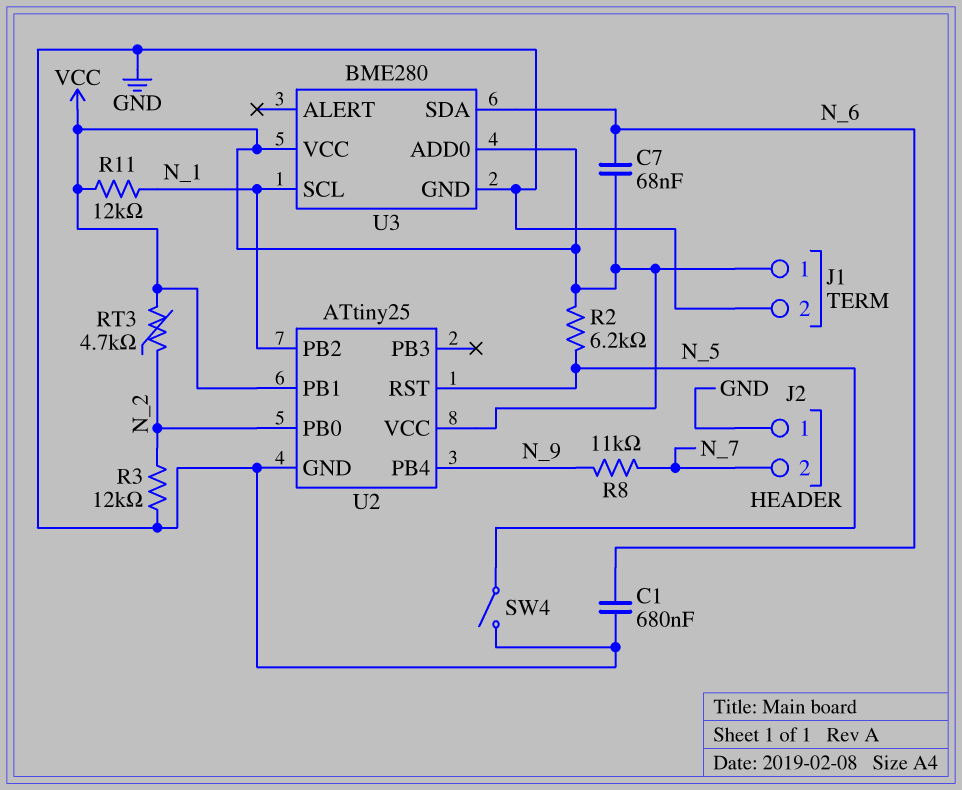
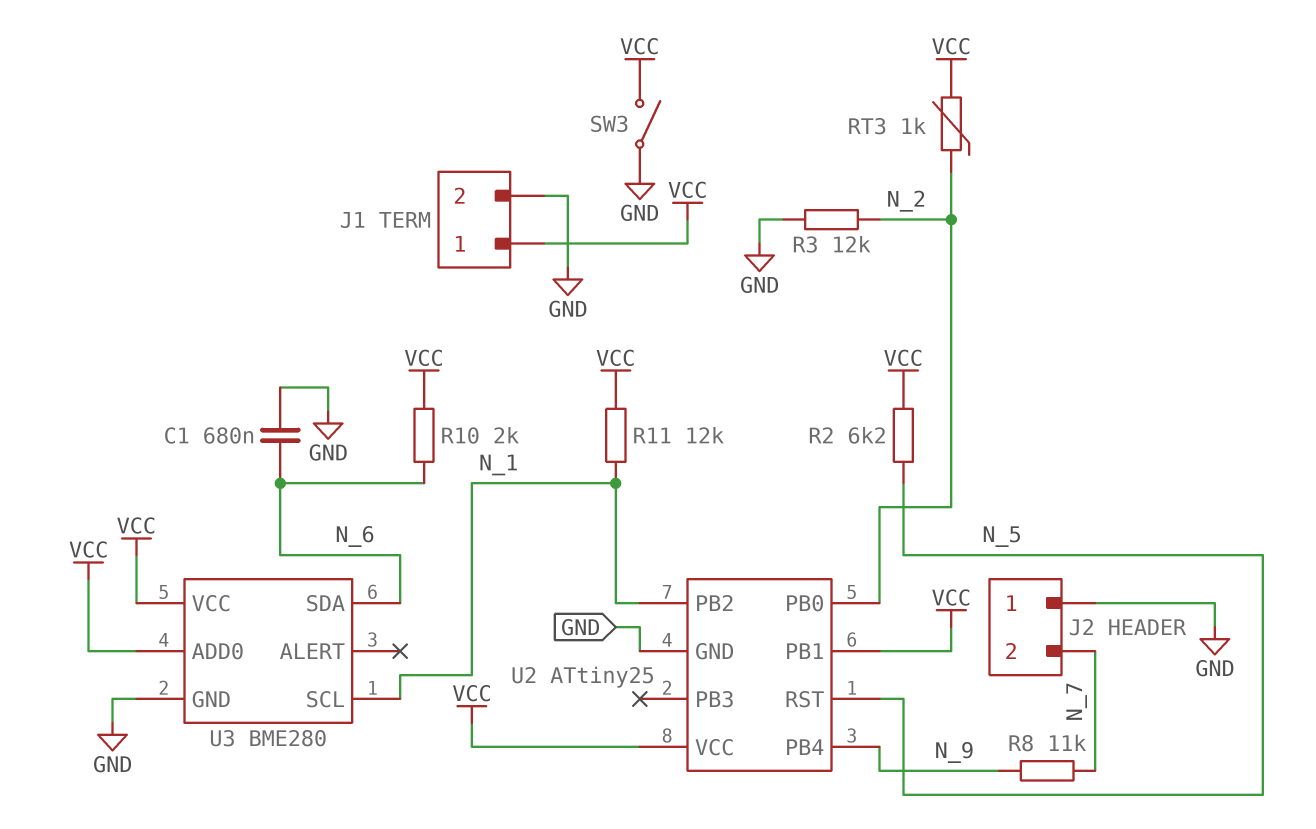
C7: 68nF (N_6, VCC) -> none
R10: none -> 2k (N_6, VCC)
RT3: 4.7k (N_2, VCC) -> 1k (N_2, VCC)
SW3: none -> switch (GND, VCC)
SW4: switch (GND, N_5) -> none

